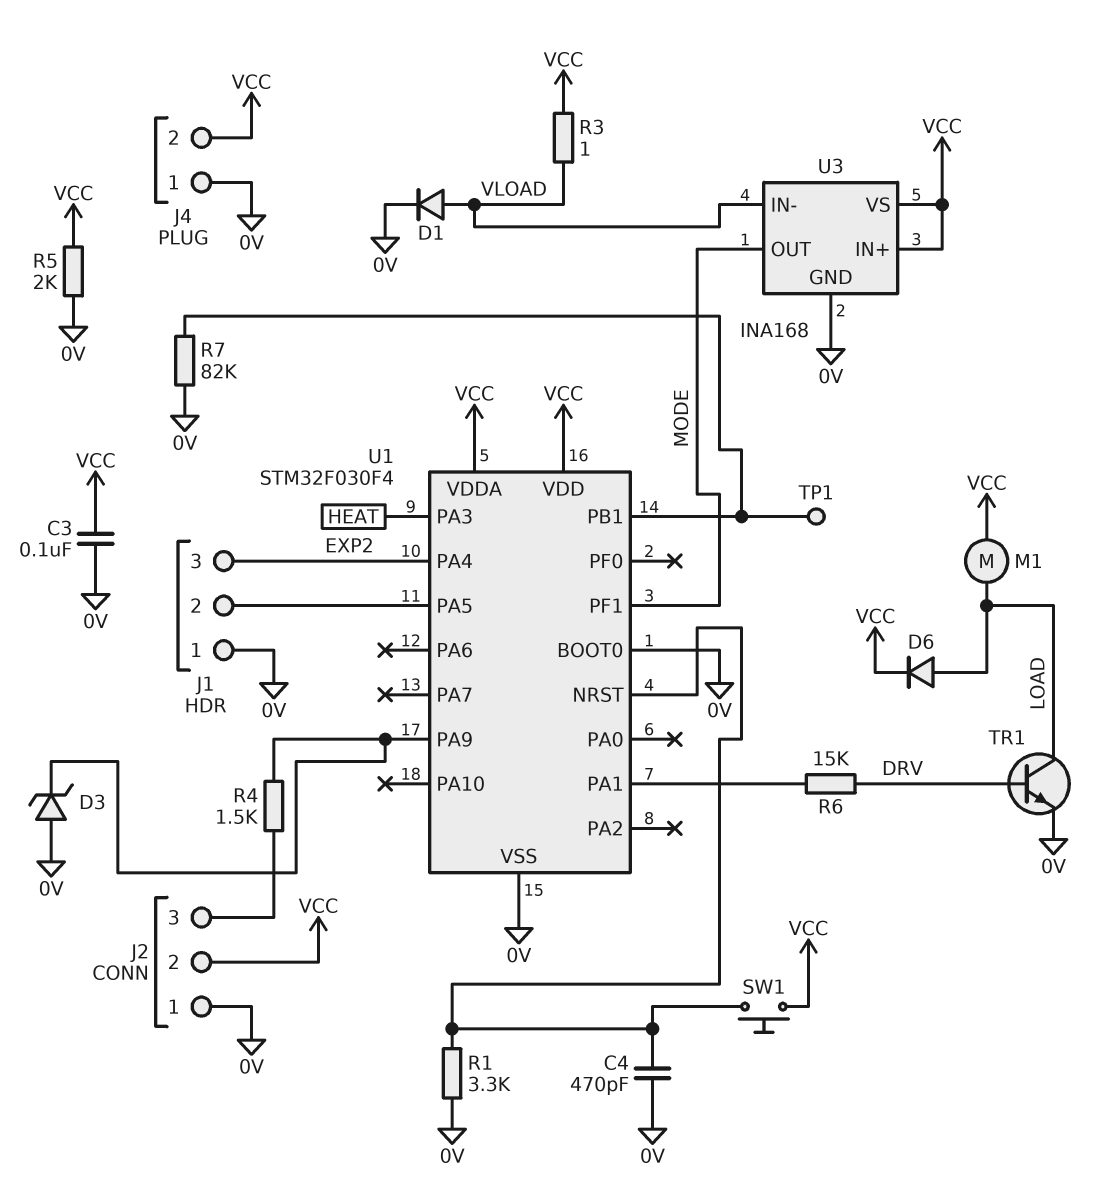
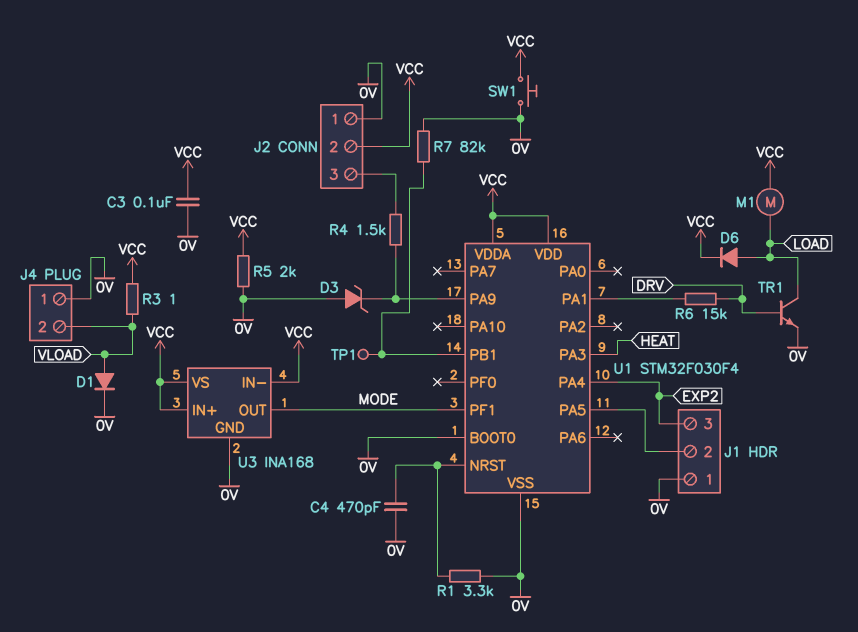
J4 pin 2: VCC -> VLOAD
SW1: button (U1/NRST, VCC) -> button (0V, VCC)
U3 pin IN-: VLOAD -> VCC

